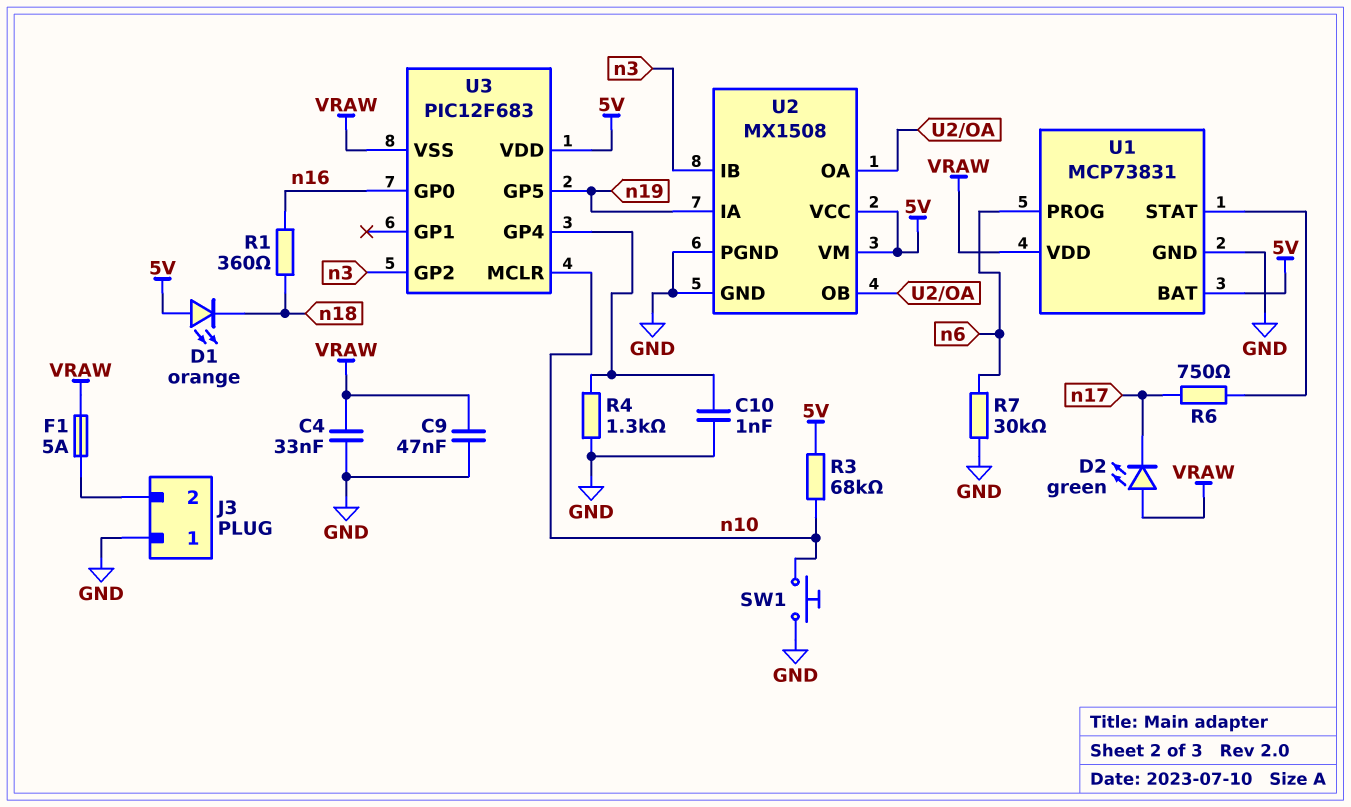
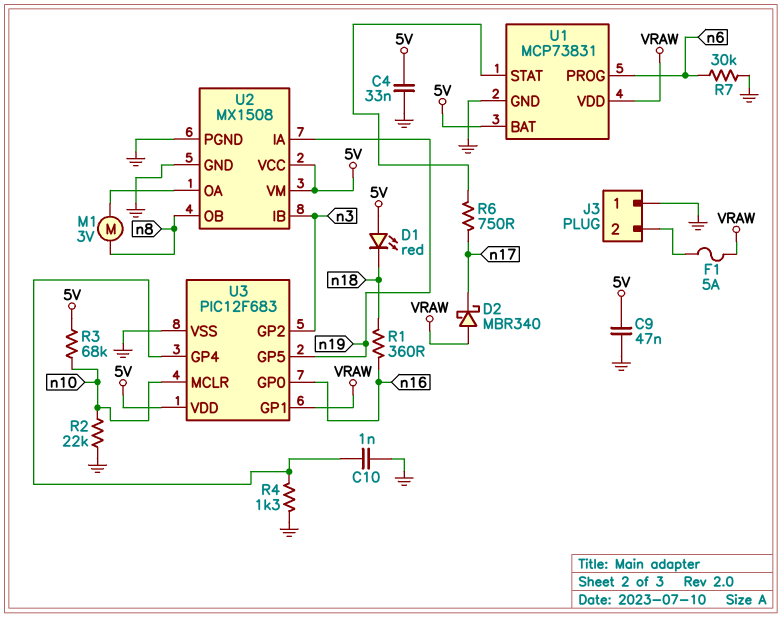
C4: 33nF (GND, VRAW) -> 33nF (5V, GND)
C9: 47nF (GND, VRAW) -> 47nF (5V, GND)
D1: LED orange (A 5V, K n18) -> LED red (A 5V, K n18)
D2: LED green (A VRAW, K n17) -> schottky MBR340 (A VRAW, K n17)
M1: none -> motor 3V (U2/OA, n8)
R2: none -> 22k (GND, n10)
SW1: button (GND, n10) -> none
U2 pin OB: U2/OA -> n8
U3 pin GP1: none -> VRAW
U3 pin VSS: VRAW -> GND

